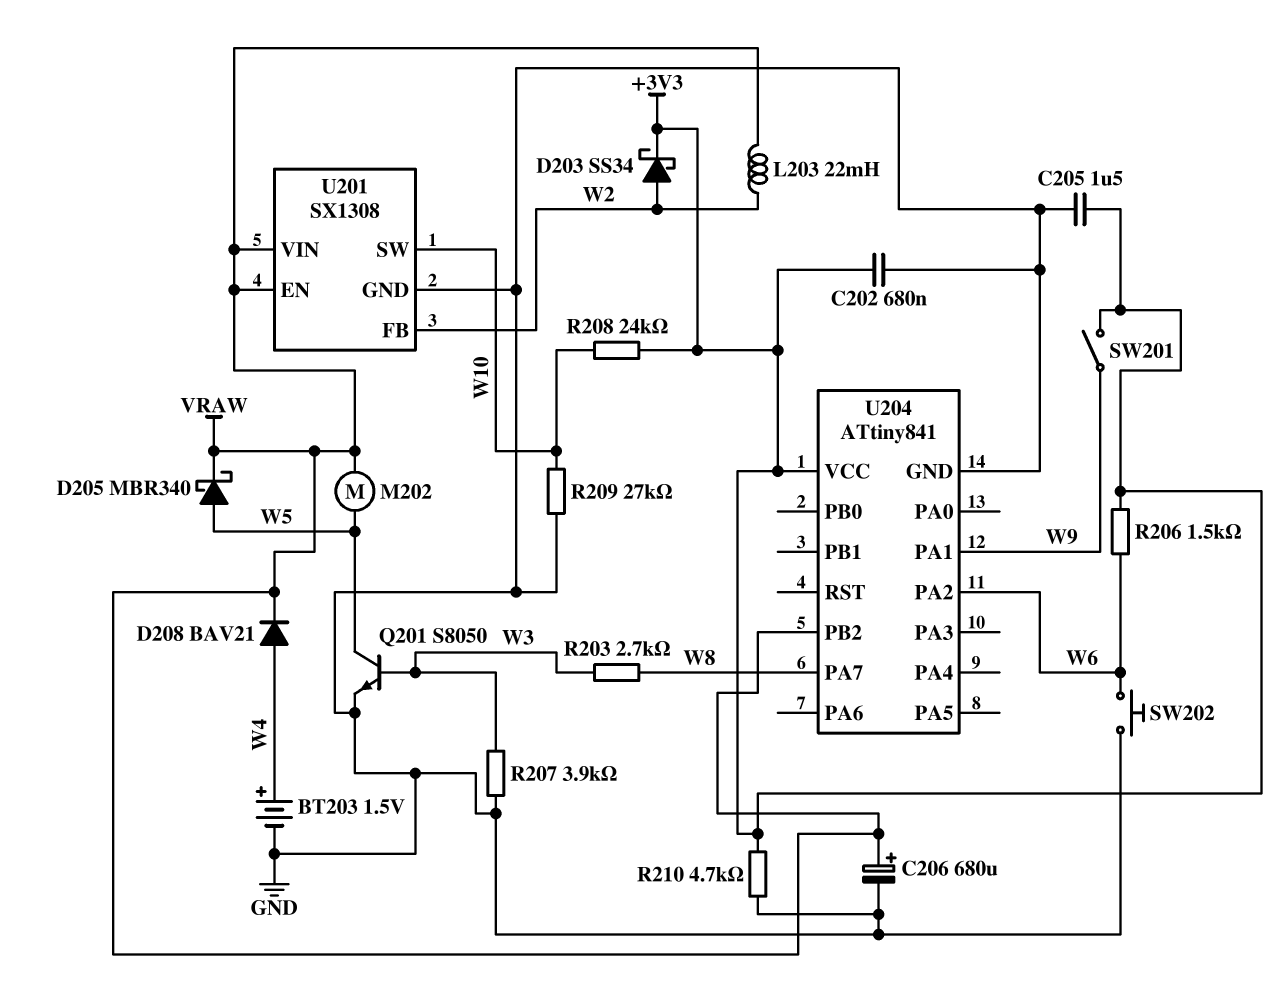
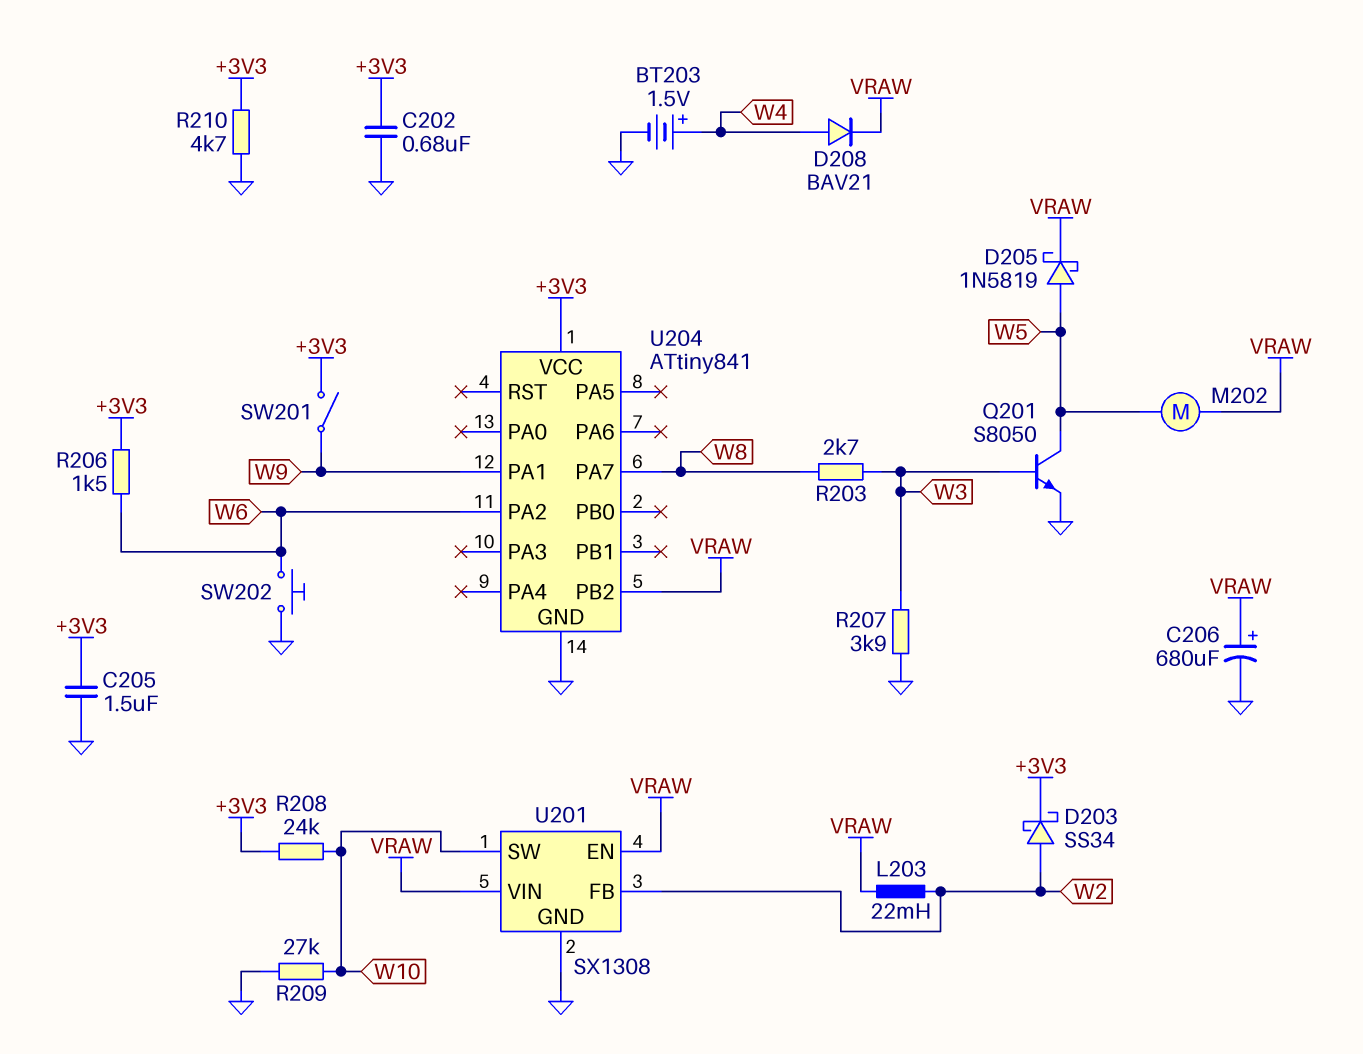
D205: schottky MBR340 (A W5, K VRAW) -> schottky 1N5819 (A W5, K VRAW)

